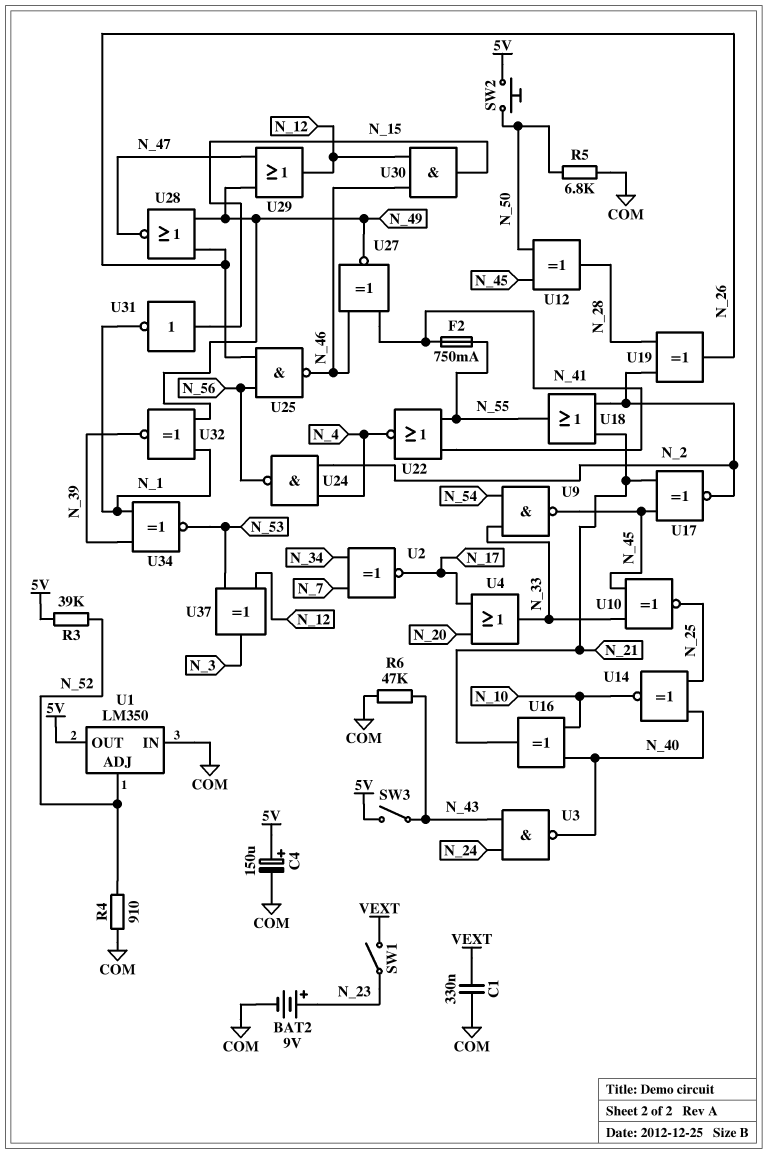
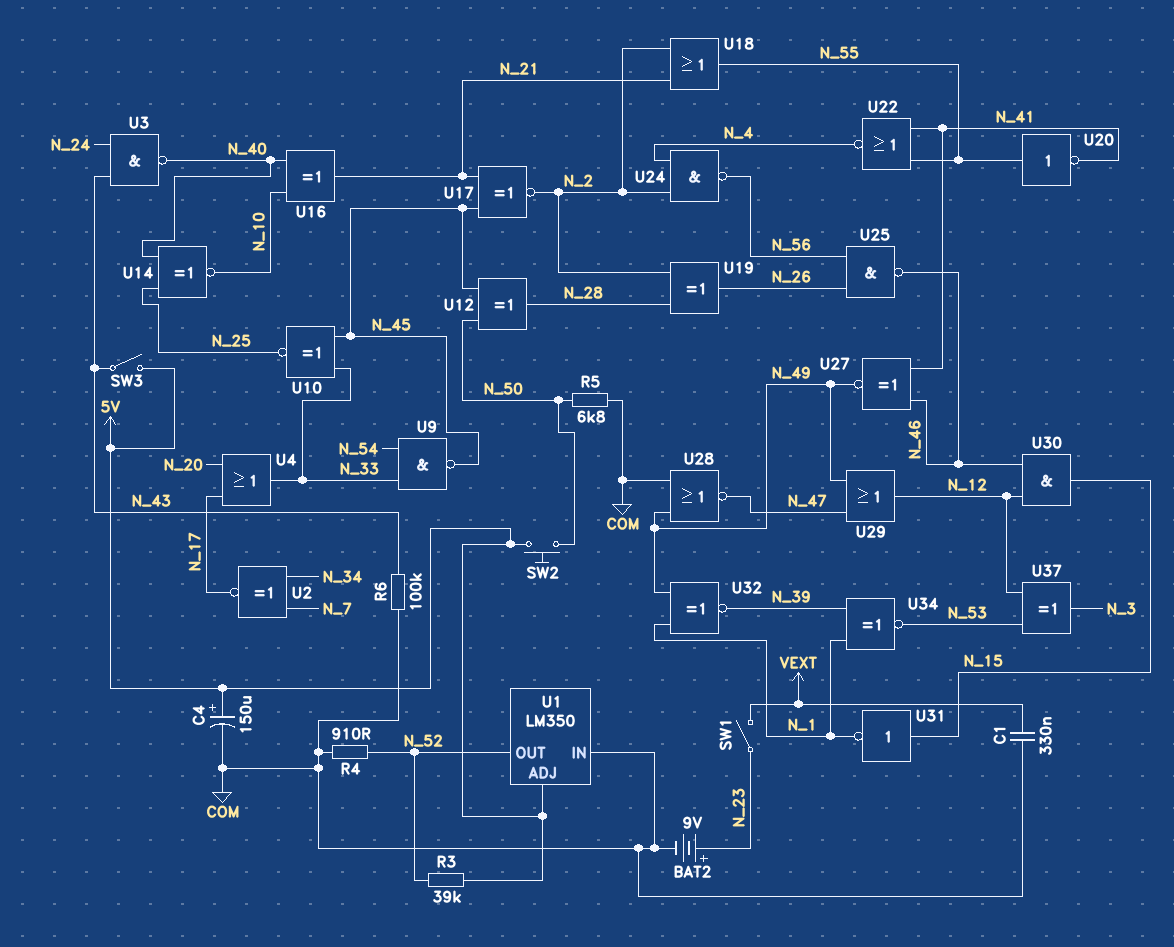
F2: 750mA (N_41, N_55) -> none
R6: 47k (COM, N_43) -> 100k (COM, N_43)
U1 pin ADJ: N_52 -> 5V
U1 pin OUT: 5V -> N_52
U20: none -> NOT (in N_55, out N_41)
U28: NOR (in N_26, in N_49, out N_47) -> NOR (in COM, in N_49, out N_47)

